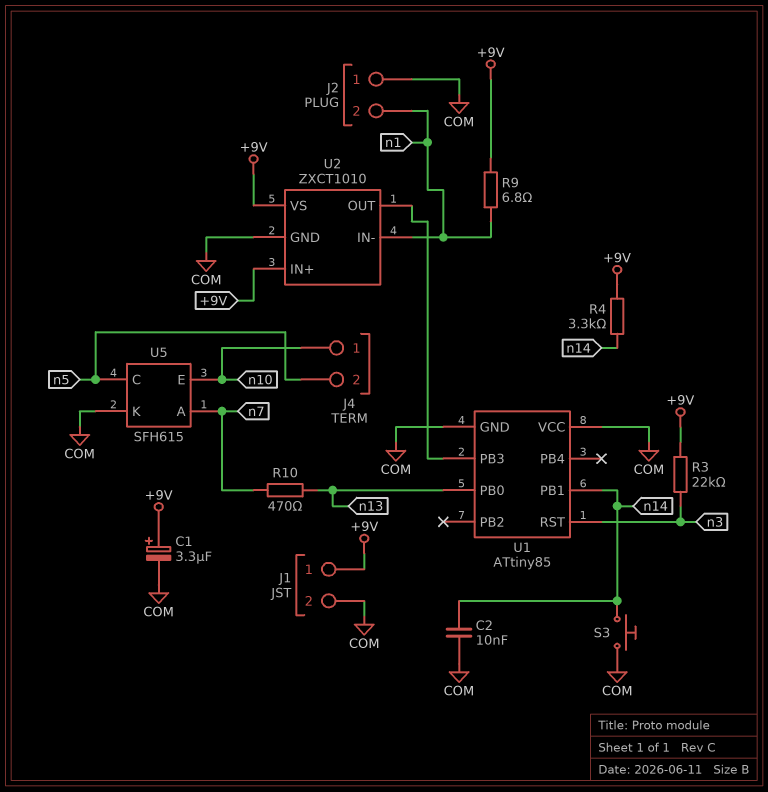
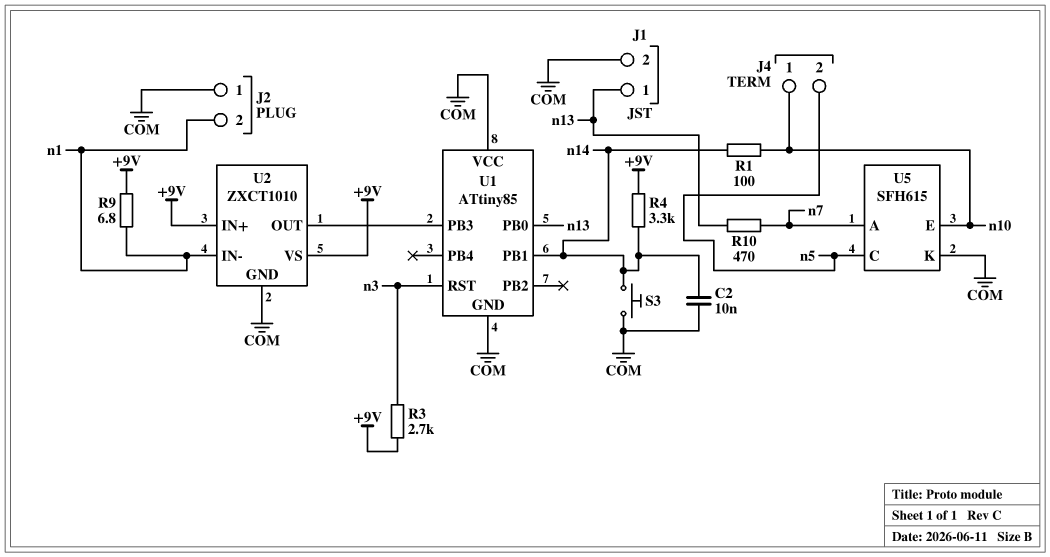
C1: 3.3uF (plus +9V, minus COM) -> none
J1 pin 1: +9V -> n13
R1: none -> 100 (n10, n14)
R3: 22k (+9V, n3) -> 2.7k (+9V, n3)

